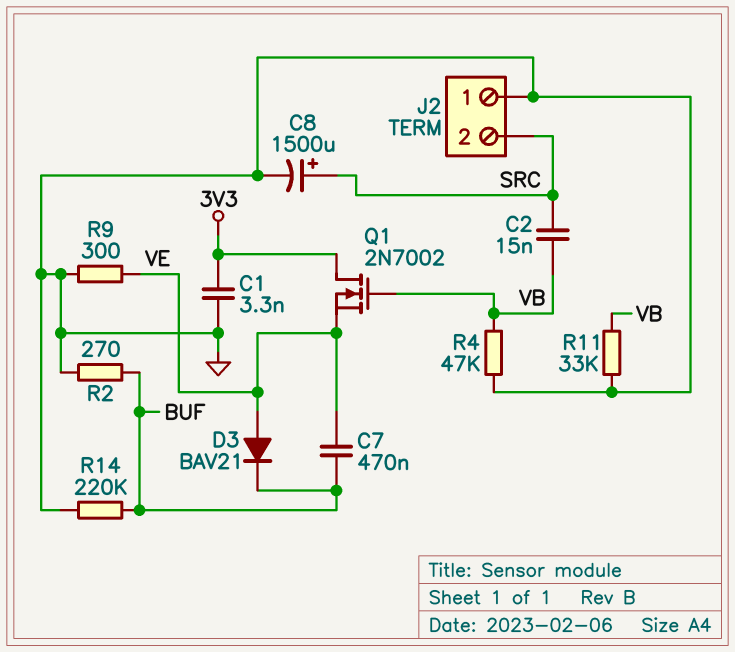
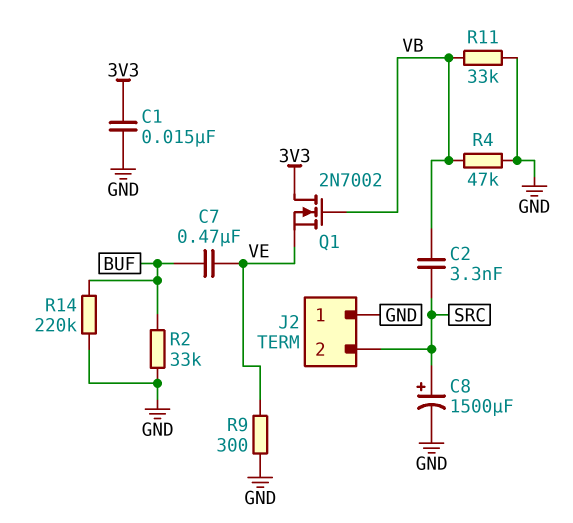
C1: 3.3nF (3V3, GND) -> 15nF (3V3, GND)
C2: 15nF (SRC, VB) -> 3.3nF (SRC, VB)
D3: diode BAV21 (A VE, K BUF) -> none
R2: 270 (BUF, GND) -> 33k (BUF, GND)

